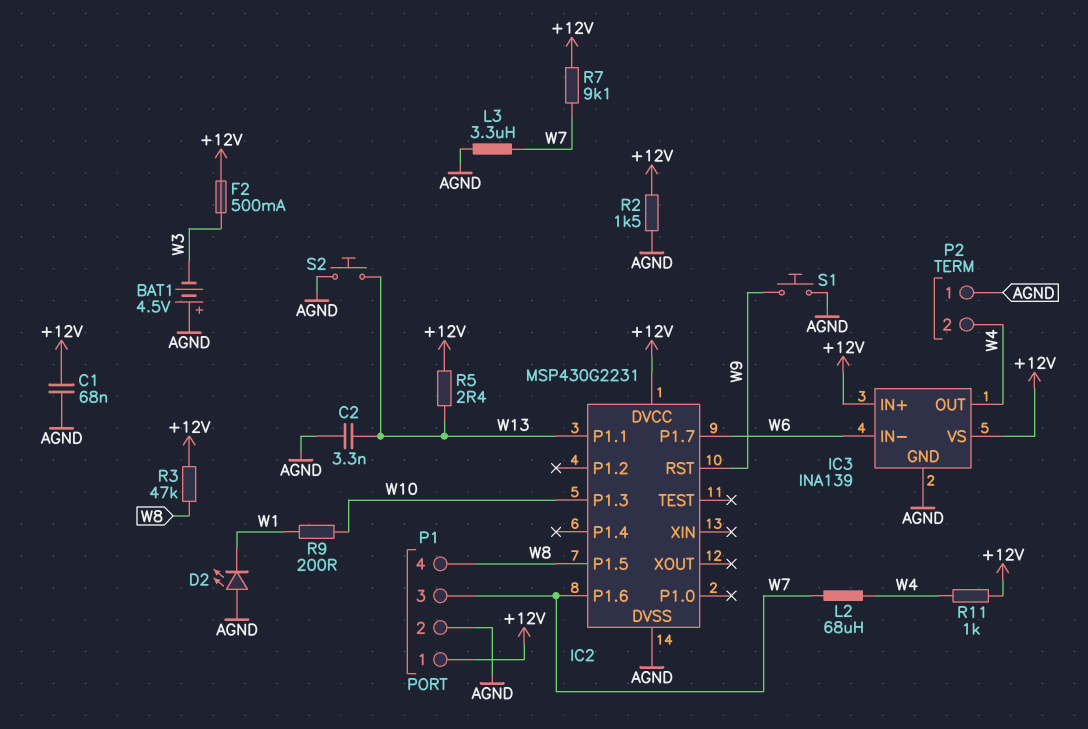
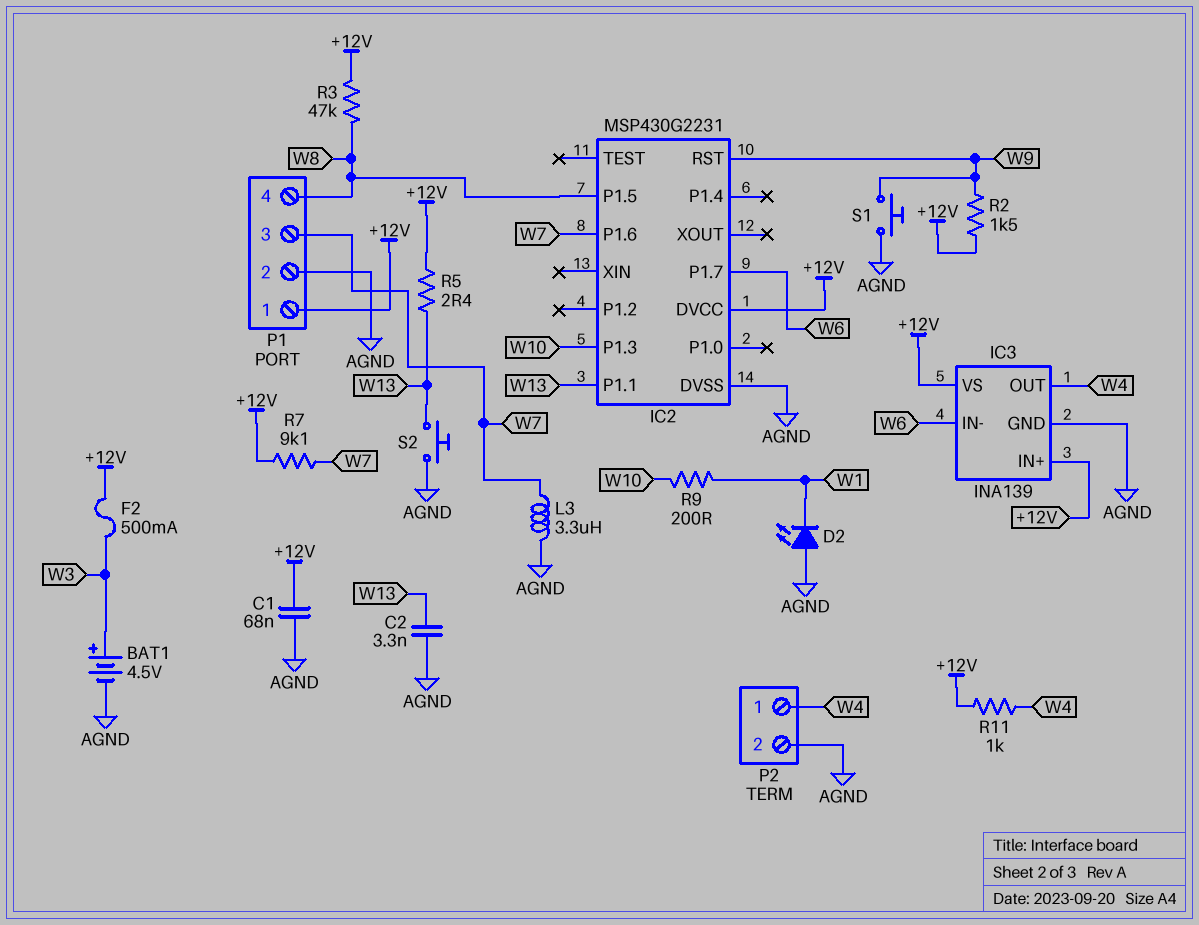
BAT1: 4.5V (plus AGND, minus W3) -> 4.5V (plus W3, minus AGND)
L2: 68uH (W4, W7) -> none
P2 pin 1: AGND -> W4
P2 pin 2: W4 -> AGND
R2: 1.5k (+12V, AGND) -> 1.5k (+12V, W9)

